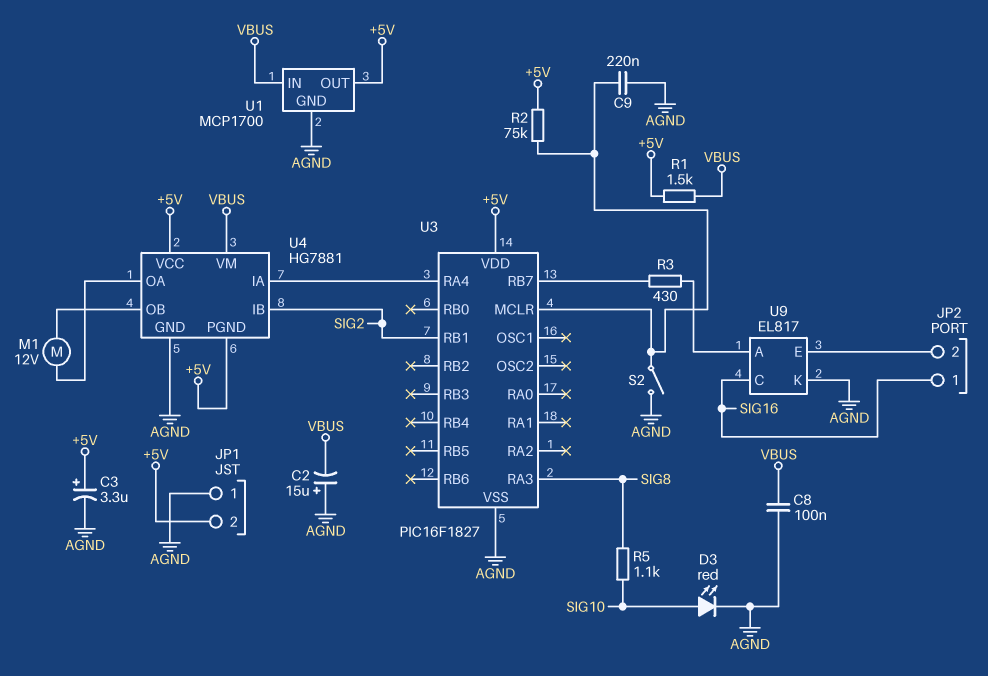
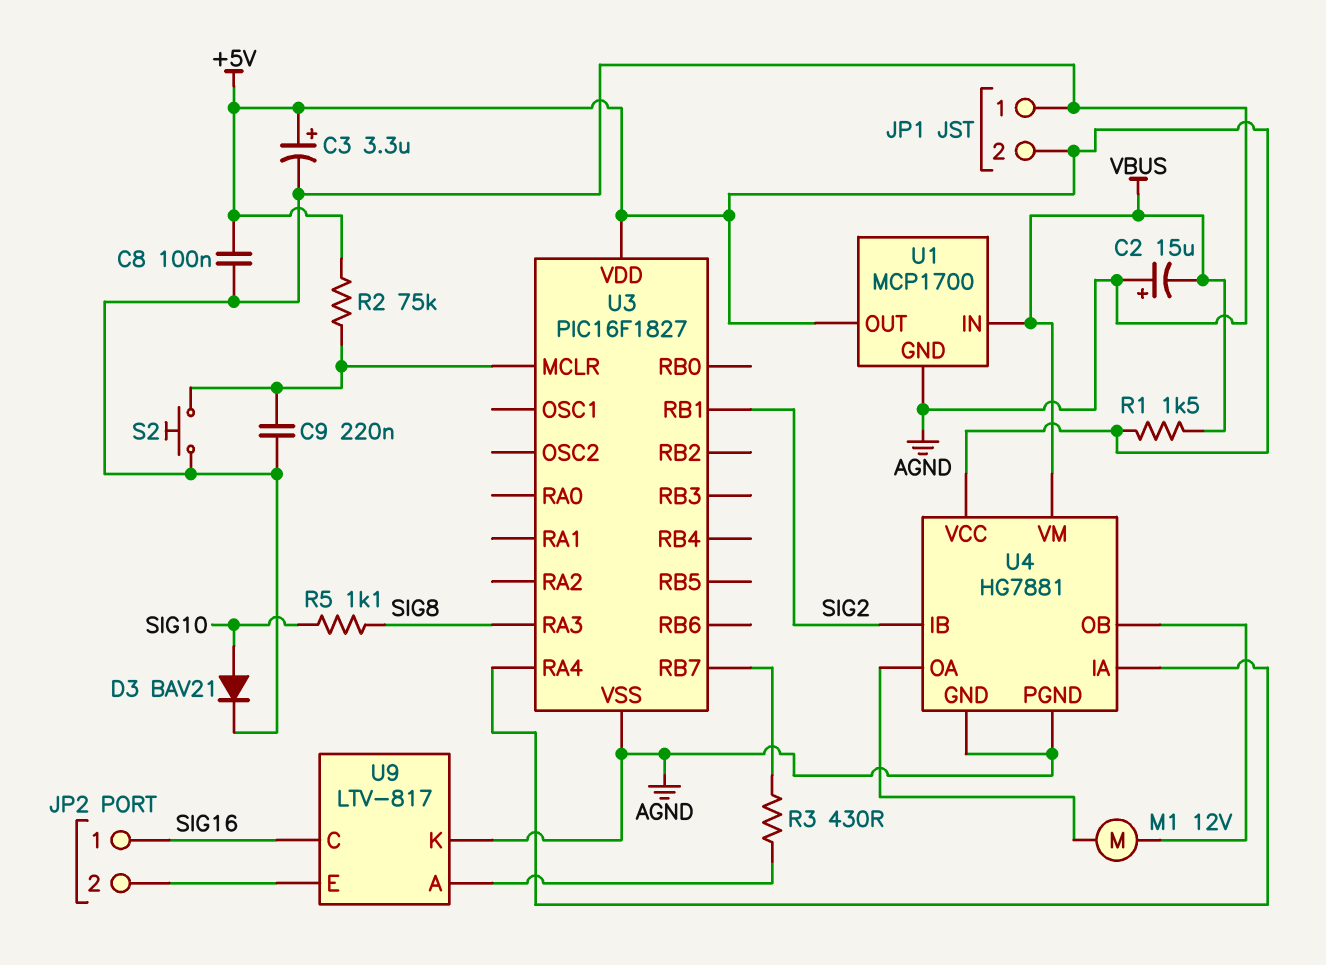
C8: 100nF (AGND, VBUS) -> 100nF (+5V, AGND)
D3: LED red (A SIG10, K AGND) -> diode BAV21 (A SIG10, K AGND)
S2: switch (AGND, U3/MCLR) -> button (AGND, U3/MCLR)
U4 pin PGND: +5V -> AGND
U9: EL817 -> LTV-817

